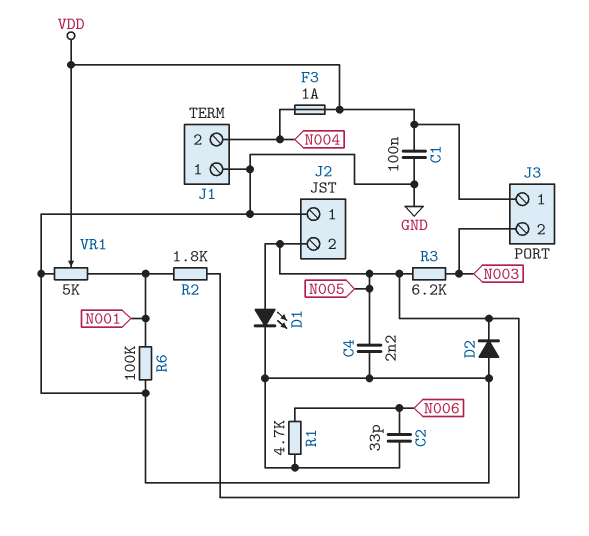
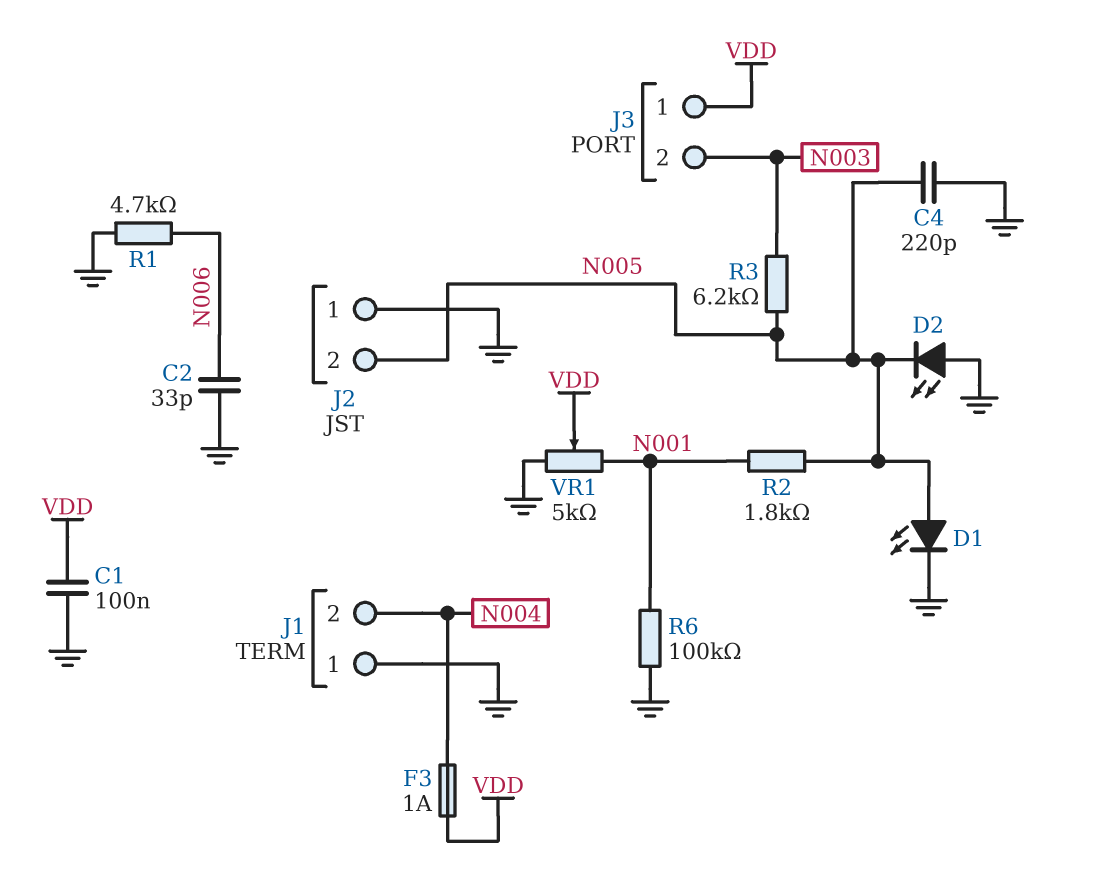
C4: 2.2nF (GND, N005) -> 220pF (GND, N005)
D2: diode (A GND, K N005) -> LED (A GND, K N005)

